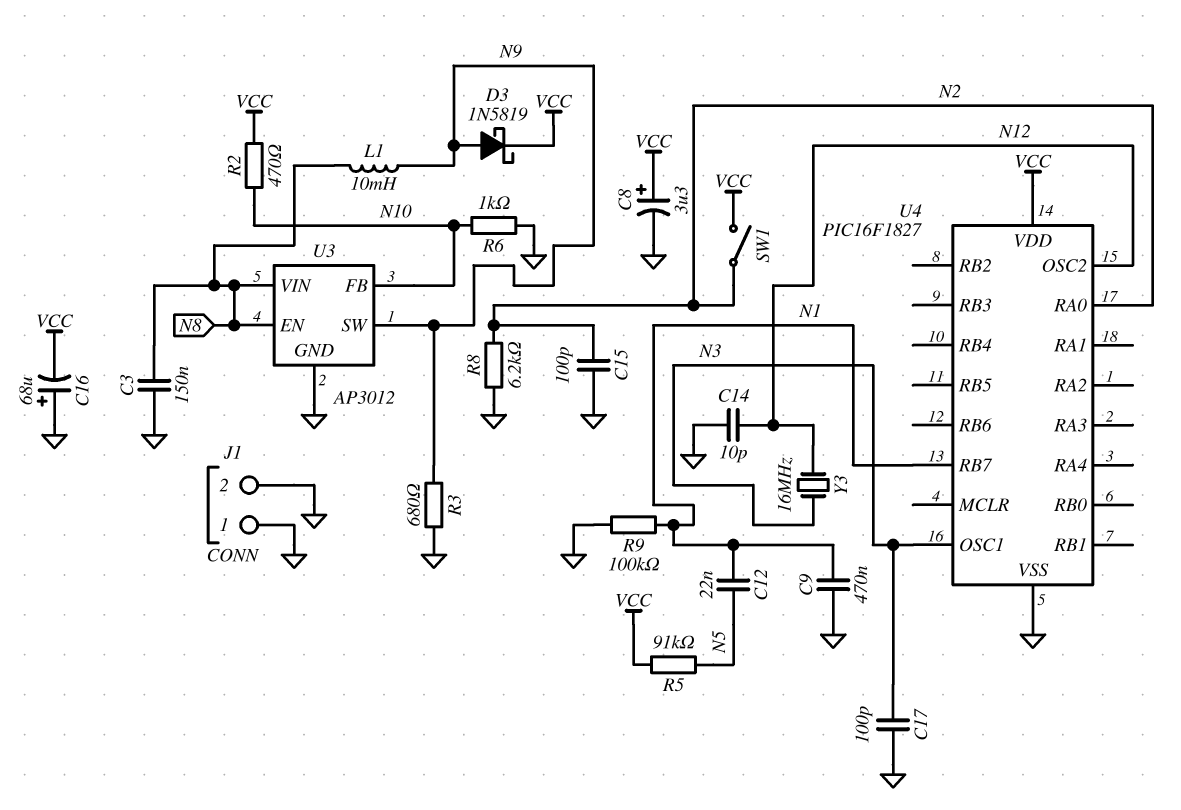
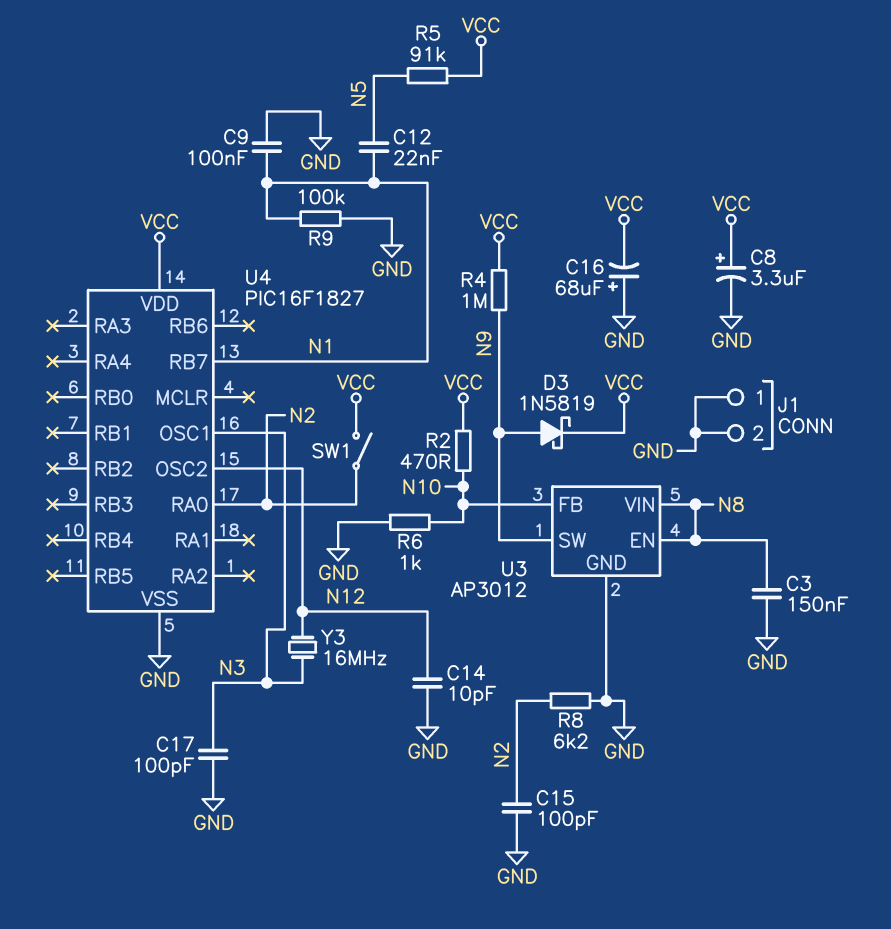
C9: 470nF (GND, N1) -> 100nF (GND, N1)
L1: 10mH (N8, N9) -> none
R3: 680 (GND, N9) -> none
R4: none -> 1M (N9, VCC)

